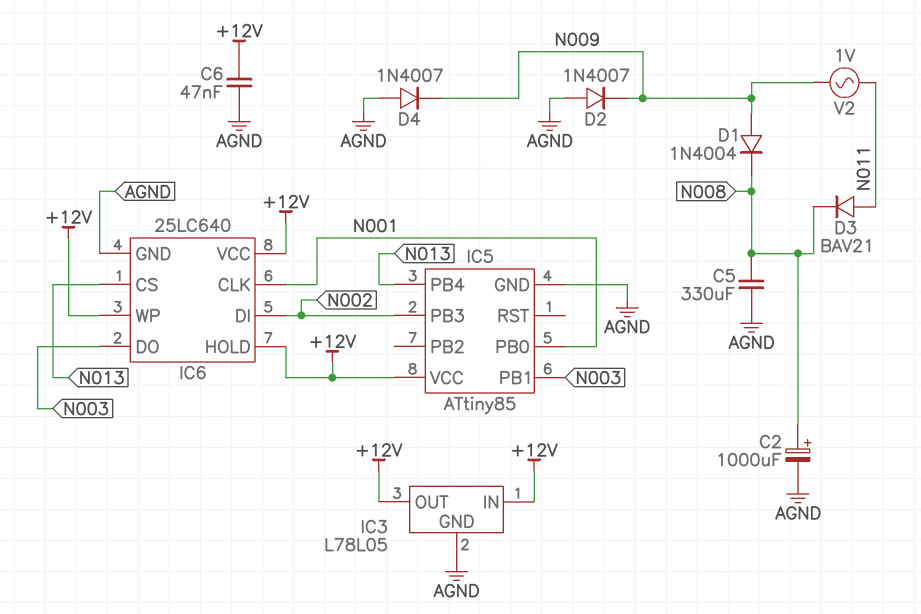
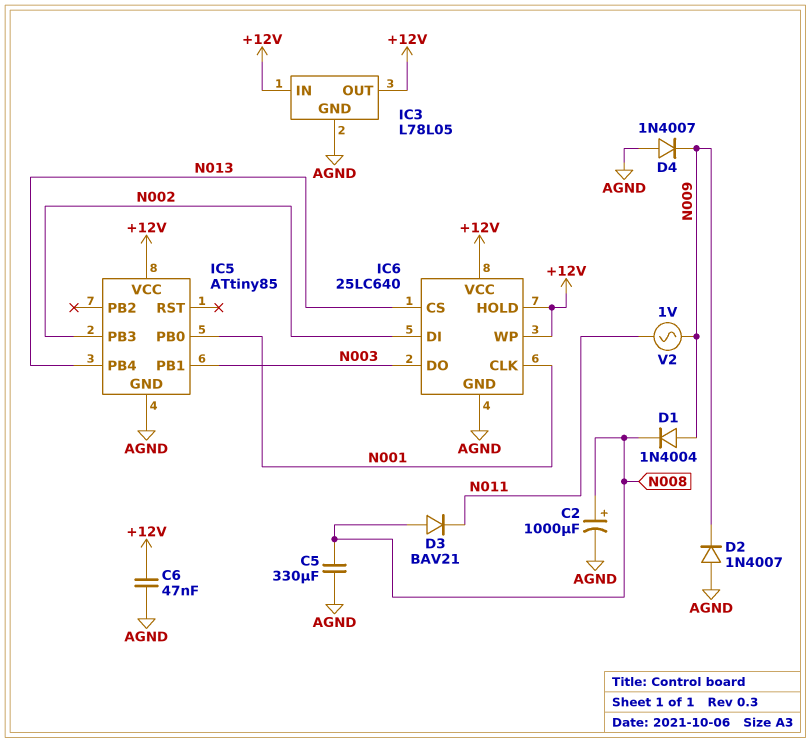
D3: diode BAV21 (A N011, K N008) -> diode BAV21 (A N008, K N011)

